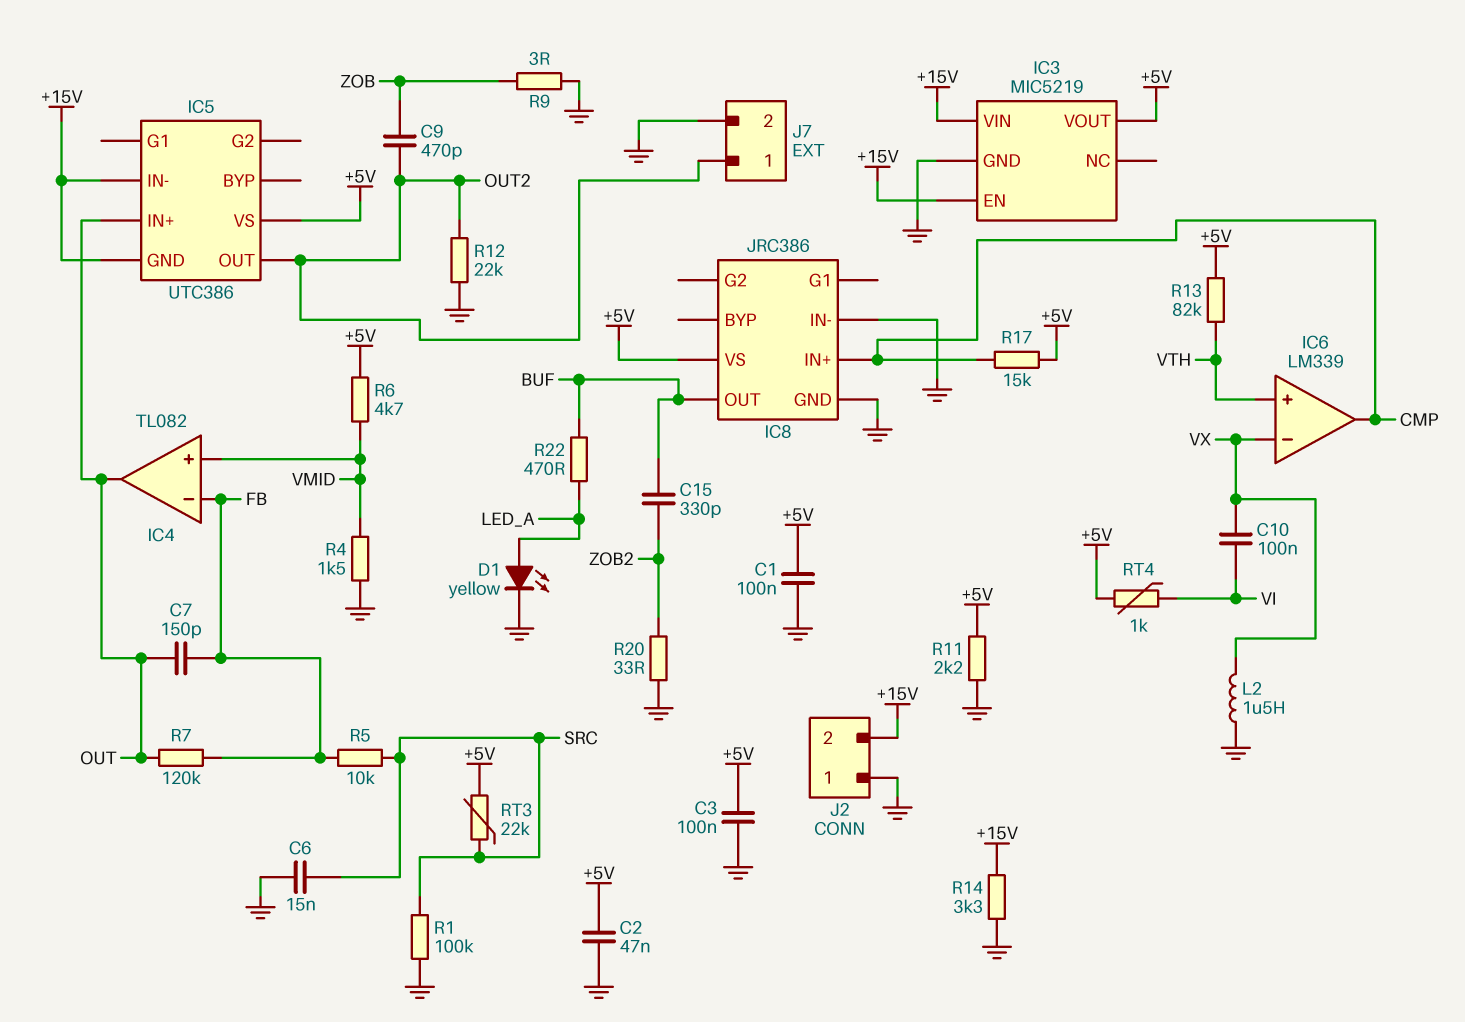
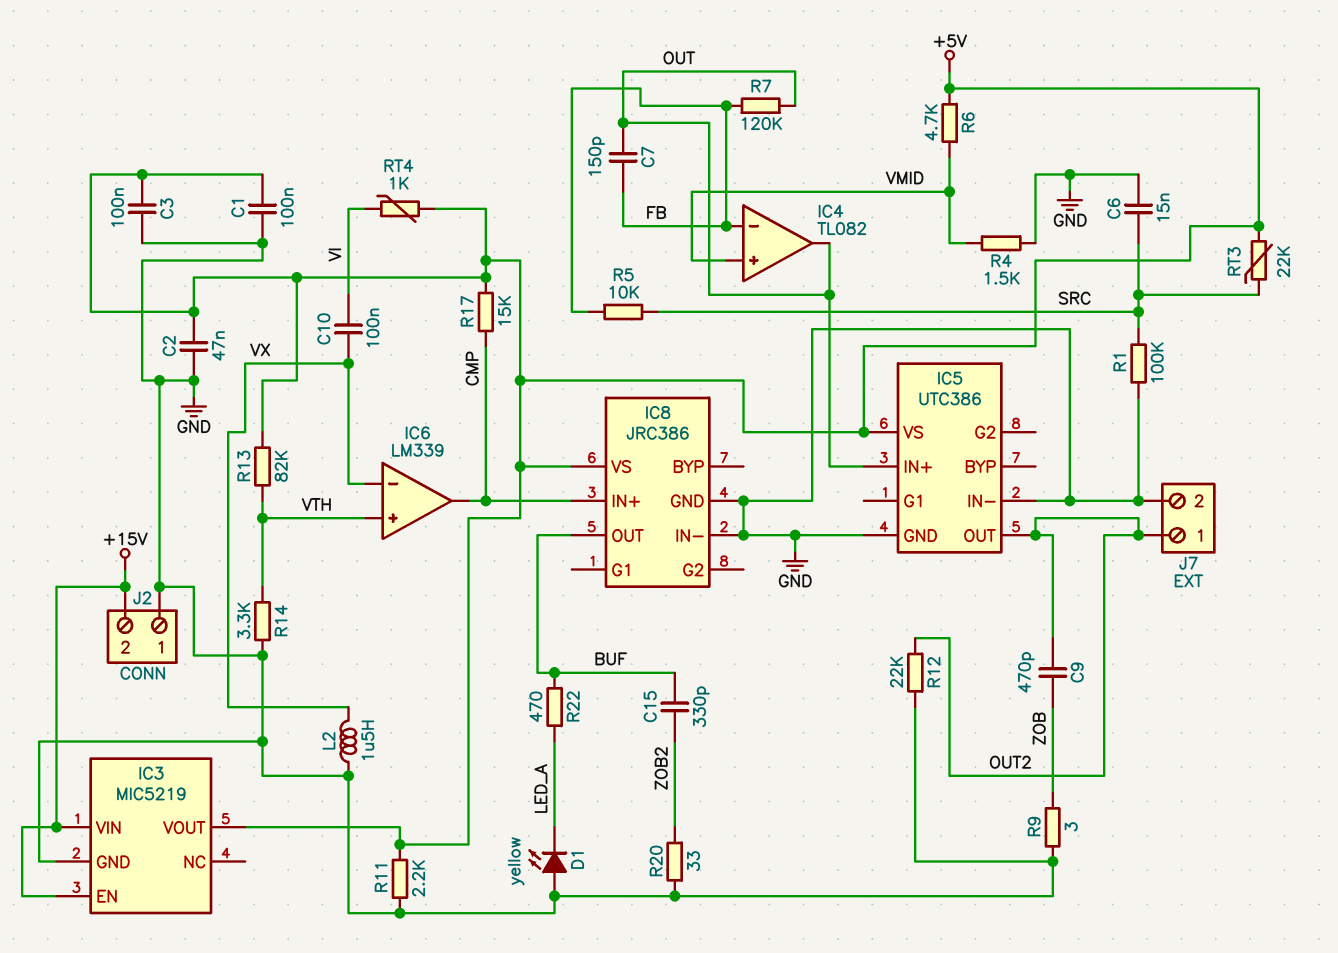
D1: LED yellow (A LED_A, K GND) -> LED yellow (A GND, K LED_A)
IC5 pin GND: +15V -> GND
IC5 pin IN-: +15V -> GND
R14: 3.3k (+15V, GND) -> 3.3k (GND, VTH)

